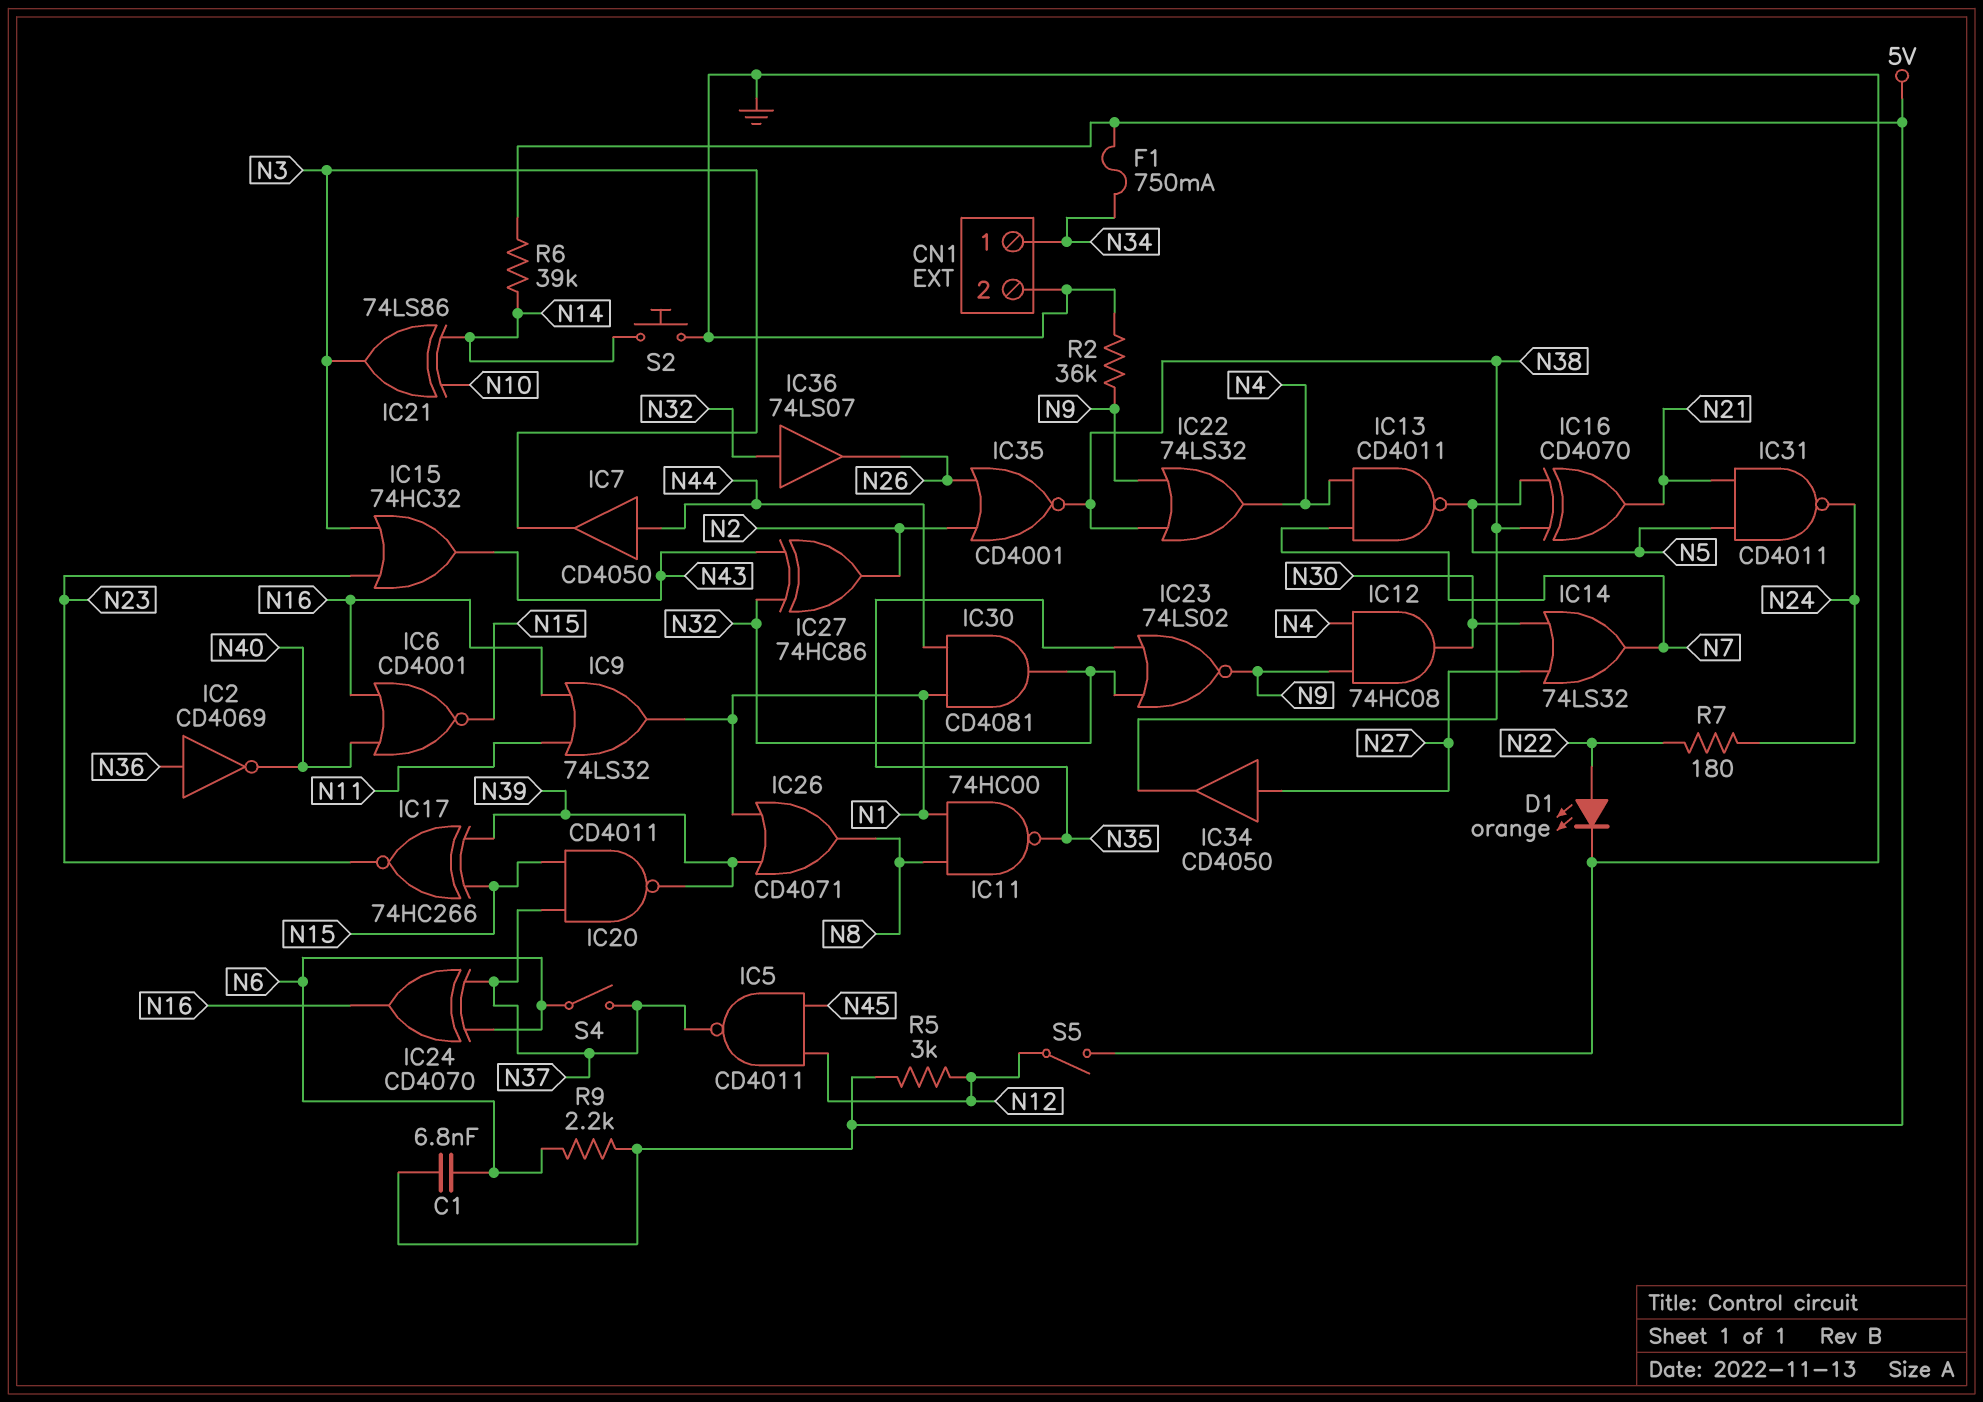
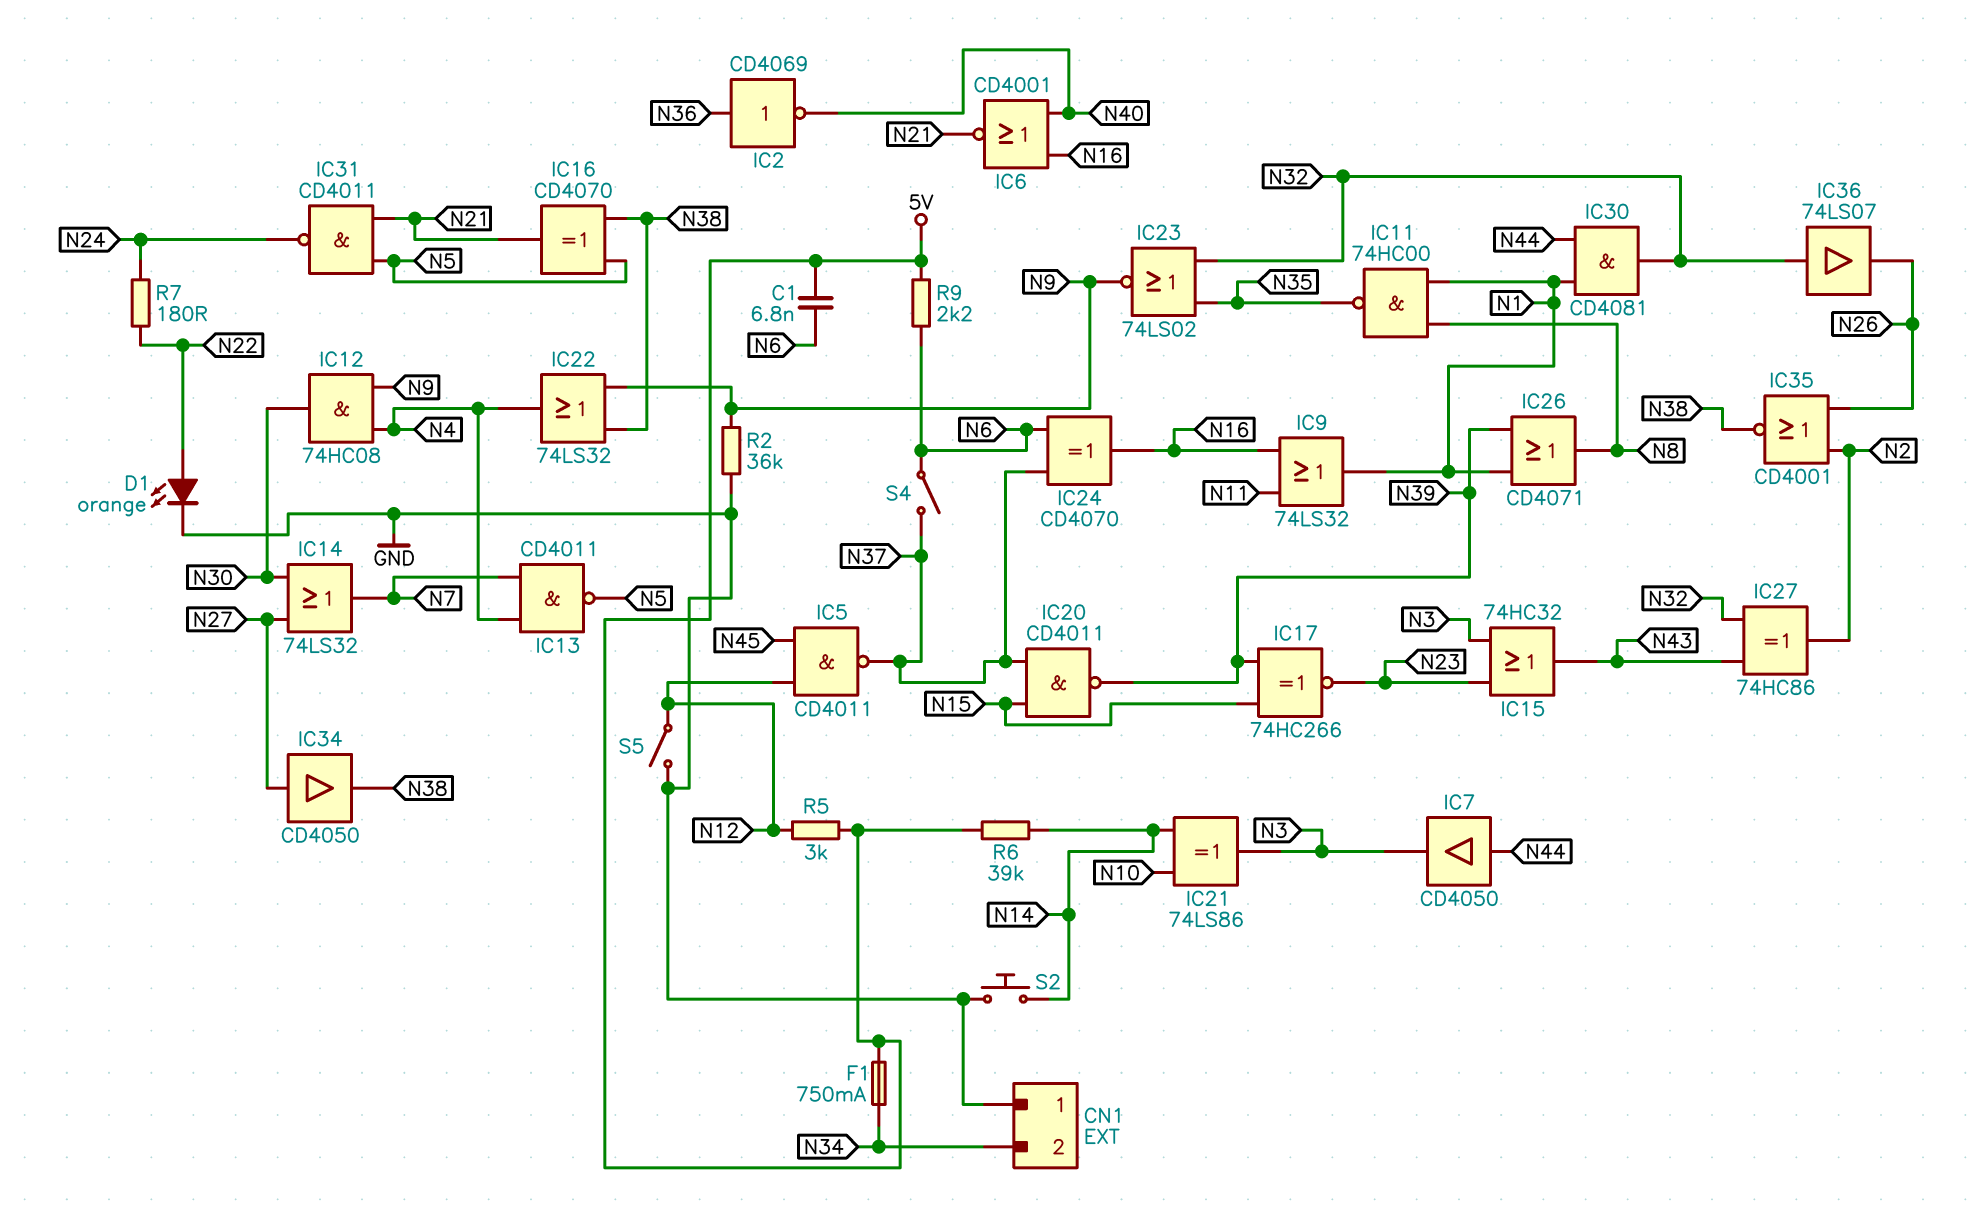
CN1 pin 1: N34 -> GND
CN1 pin 2: GND -> N34
IC6: NOR CD4001 (in N16, in N40, out N15) -> NOR CD4001 (in N16, in N40, out N21)

